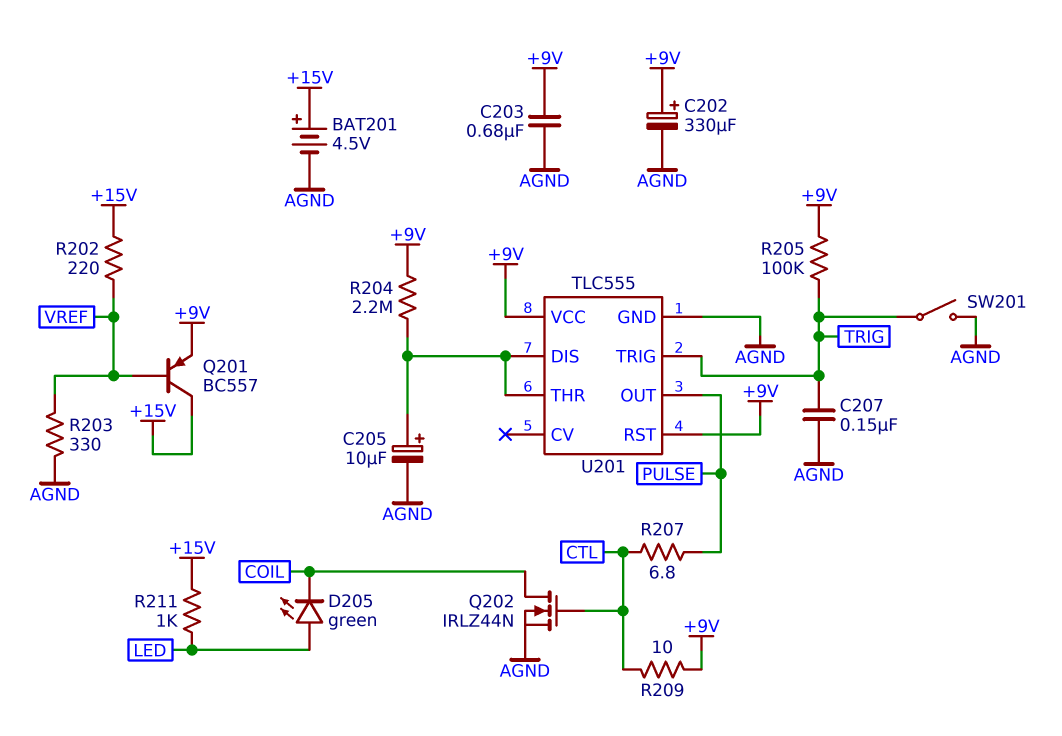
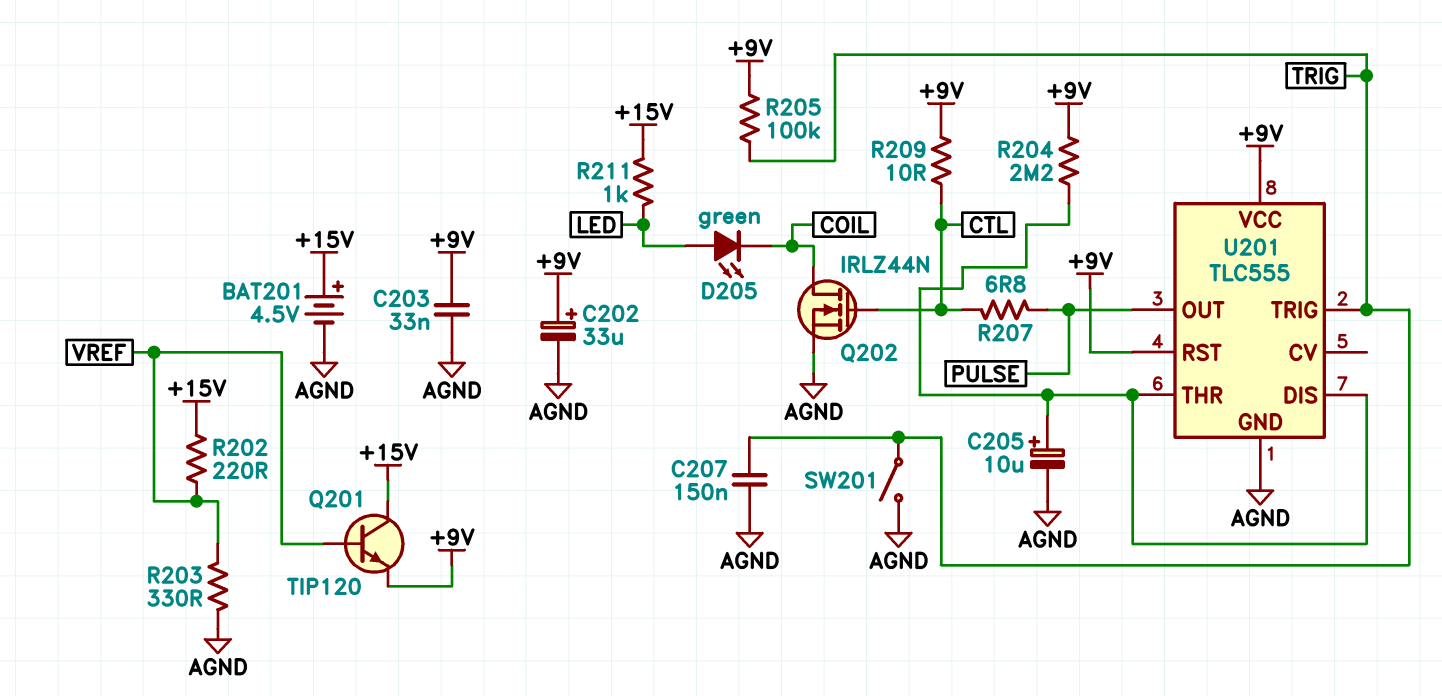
C202: 330uF (plus +9V, minus AGND) -> 33uF (plus +9V, minus AGND)
C203: 680nF (+9V, AGND) -> 33nF (+9V, AGND)
Q201: PNP BC557 (B VREF, C +15V, E +9V) -> NPN TIP120 (B VREF, C +15V, E +9V)

